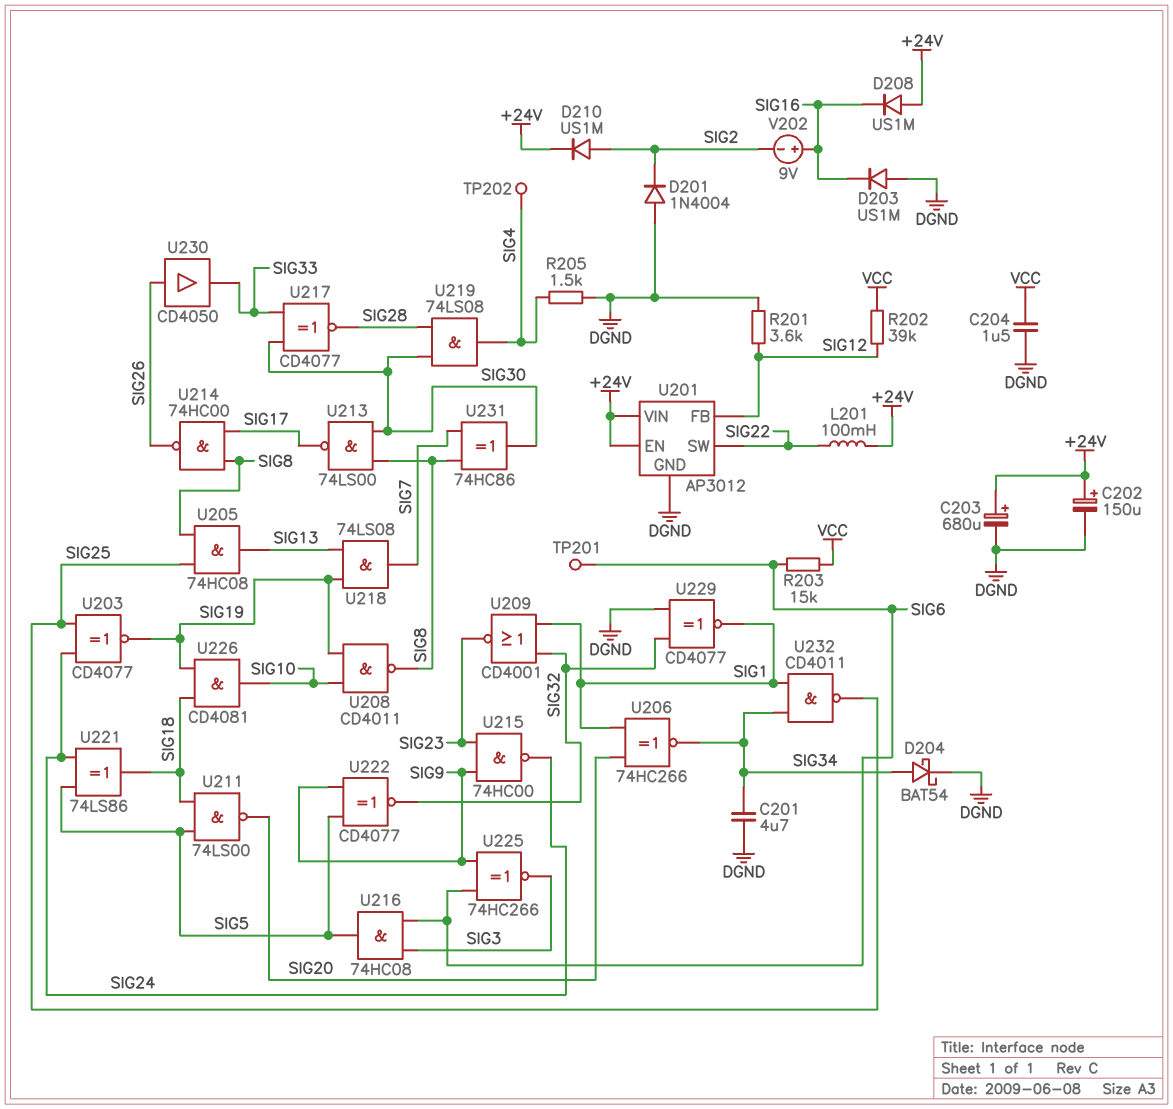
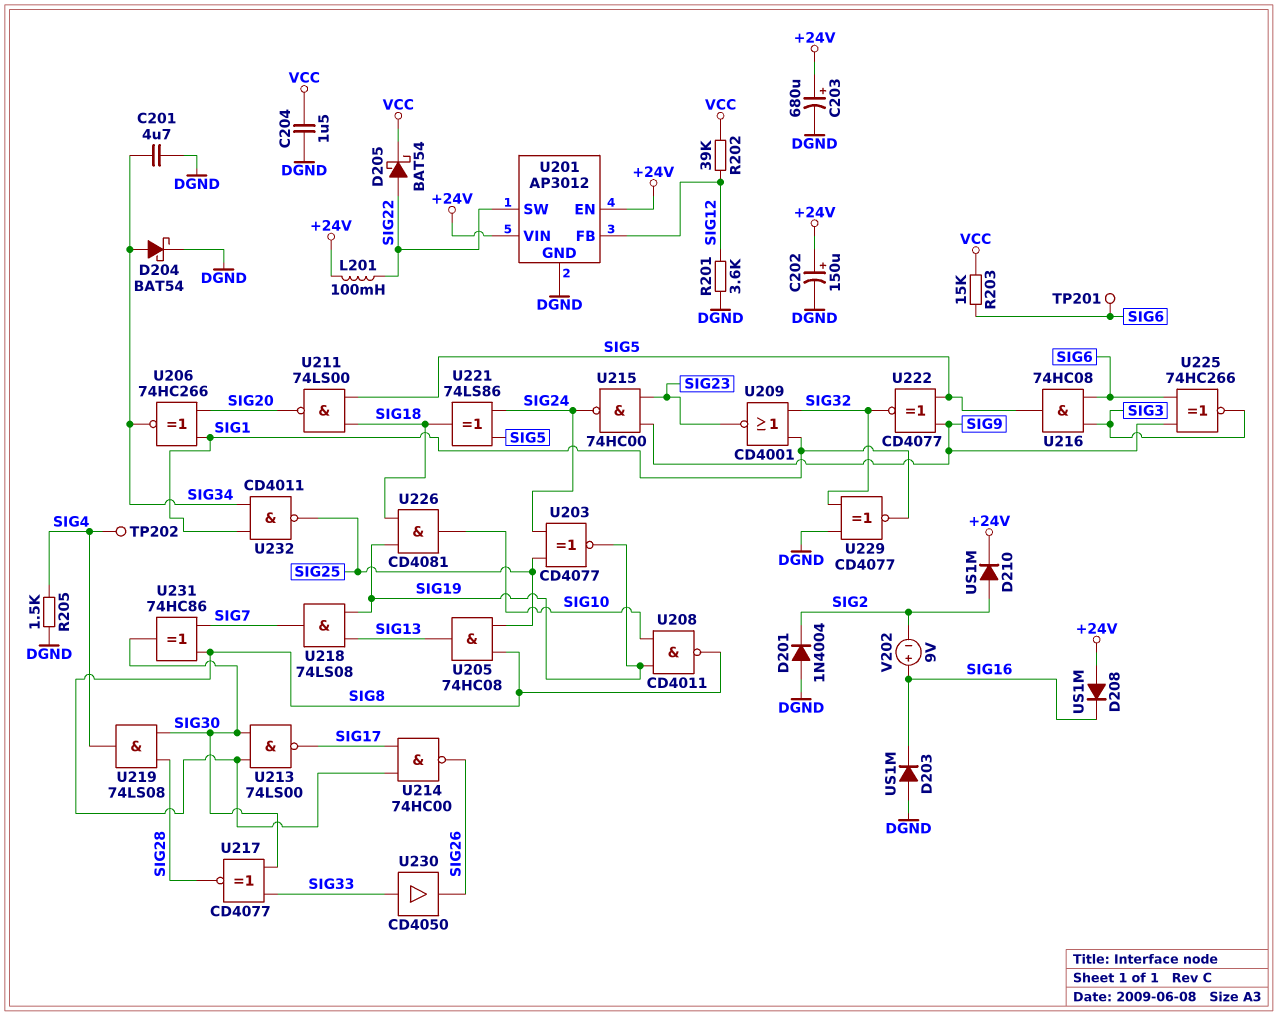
D205: none -> schottky BAT54 (A SIG22, K VCC)
U230: buffer CD4050 (in SIG26, out SIG33) -> buffer CD4050 (in SIG33, out SIG26)

